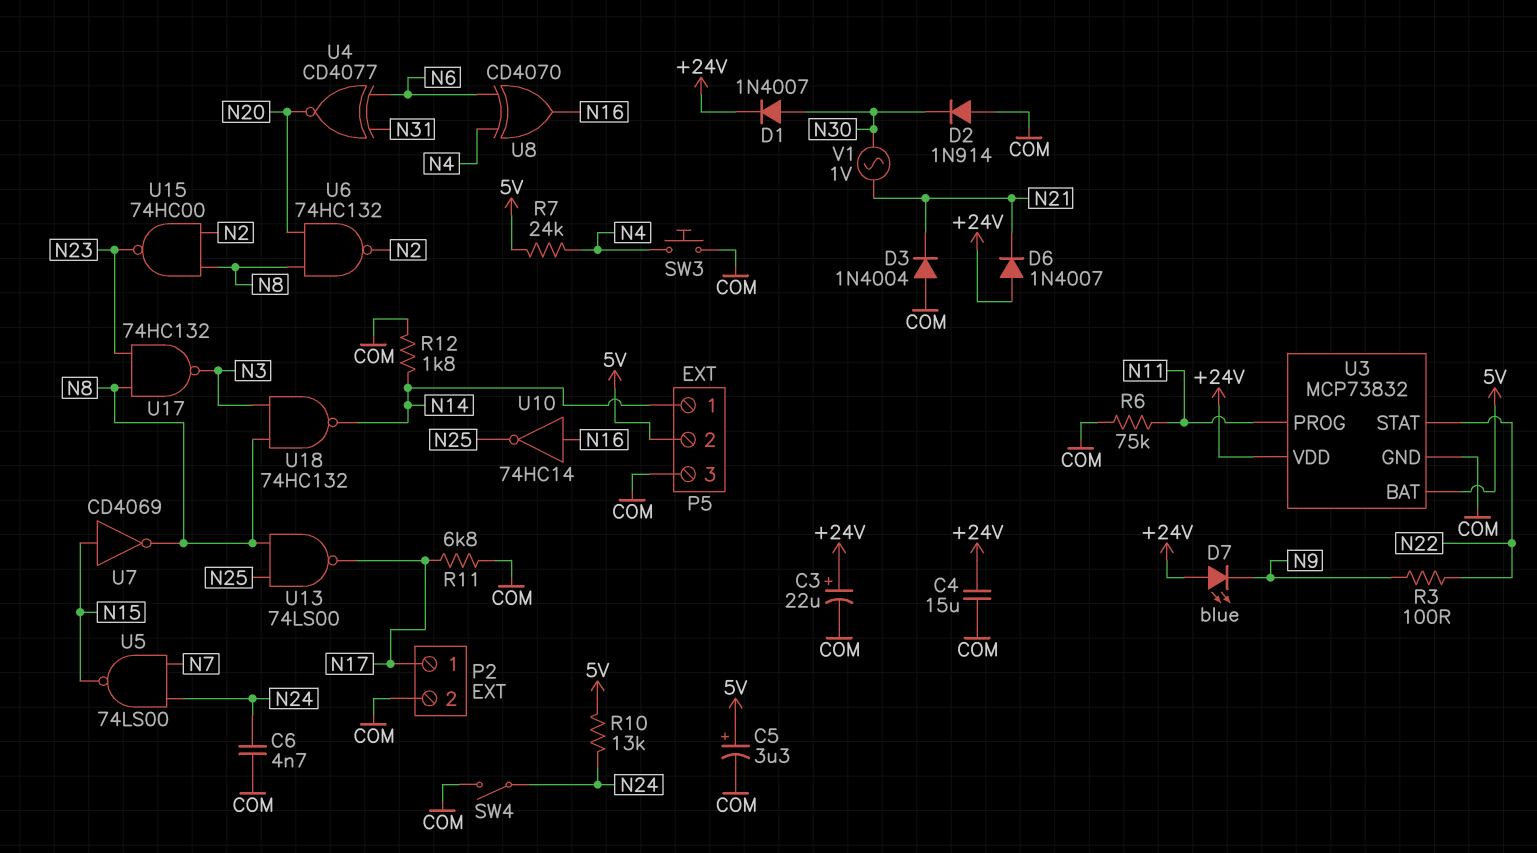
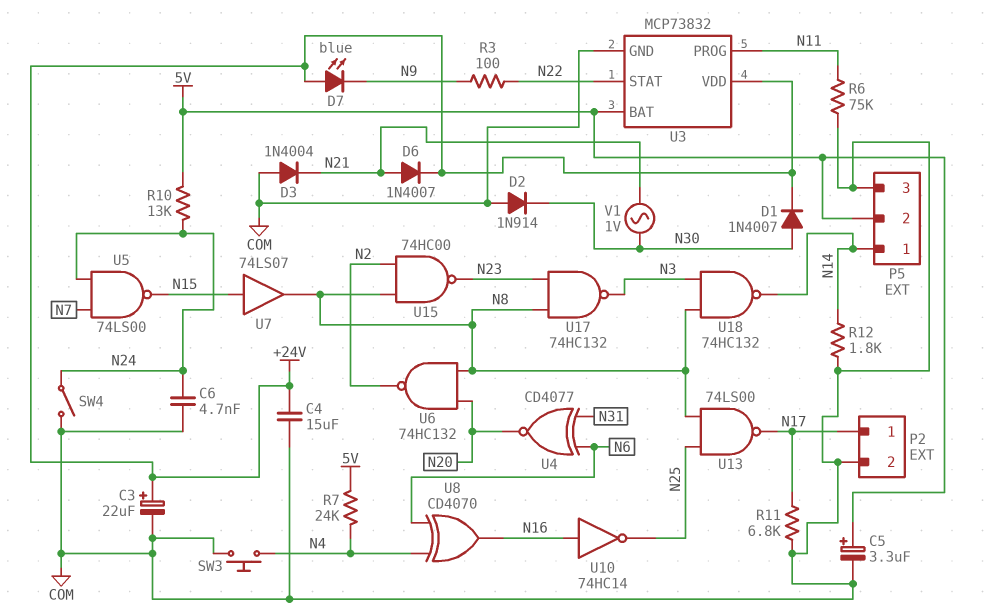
D6: diode 1N4007 (A +24V, K N21) -> diode 1N4007 (A N21, K +24V)
U7: NOT CD4069 (in N15, out N8) -> buffer 74LS07 (in N15, out N8)

